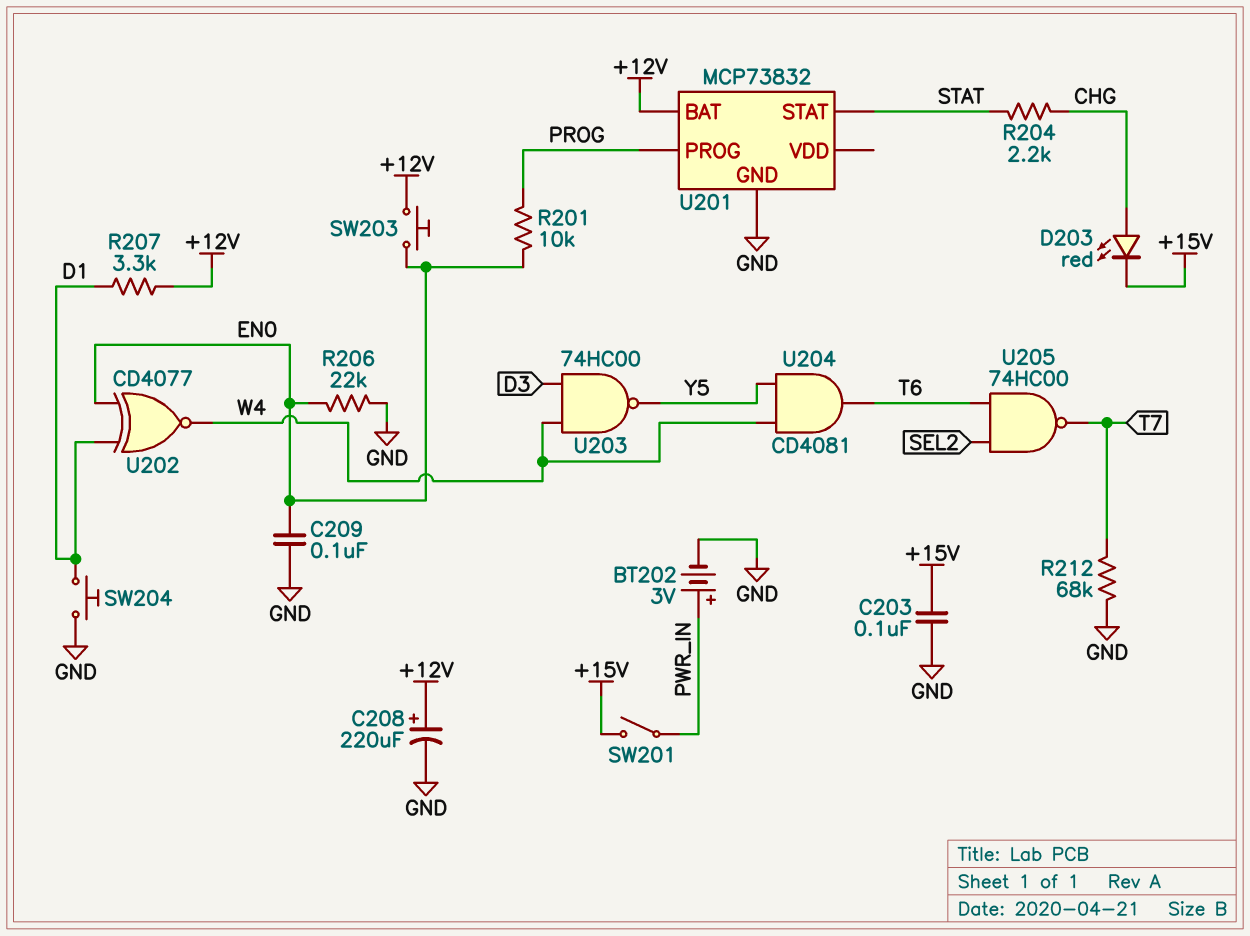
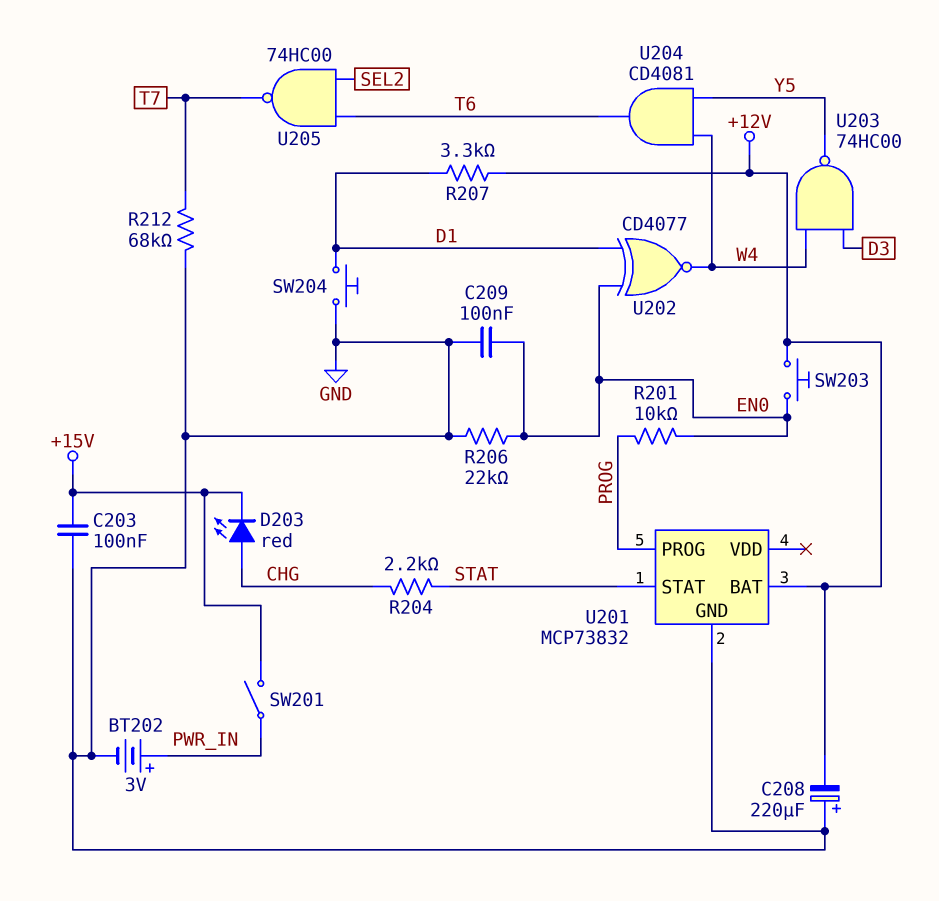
C208: 220uF (plus +12V, minus GND) -> 220uF (plus GND, minus +12V)

